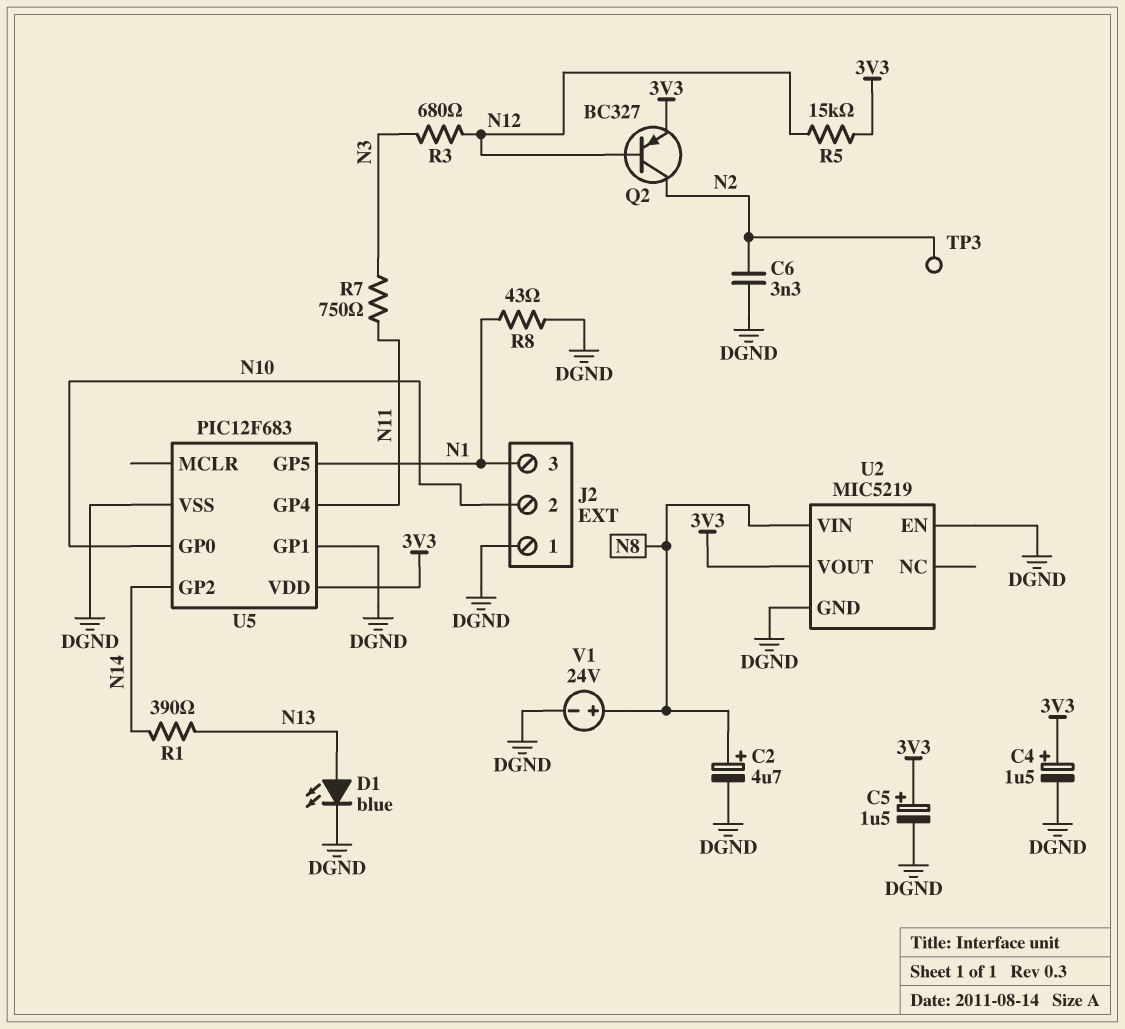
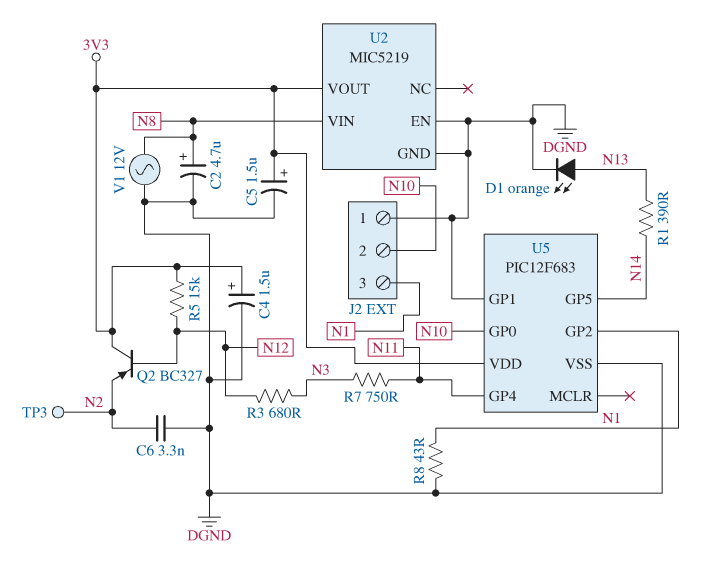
D1: LED blue (A N13, K DGND) -> LED orange (A N13, K DGND)
Q2: PNP BC327 (B N12, C N2, E 3V3) -> PNP BC327 (B N12, C 3V3, E N2)
U5 pin GP2: N14 -> N1
U5 pin GP5: N1 -> N14
V1: 24V (plus N8, minus DGND) -> AC 12V (DGND, N8)

